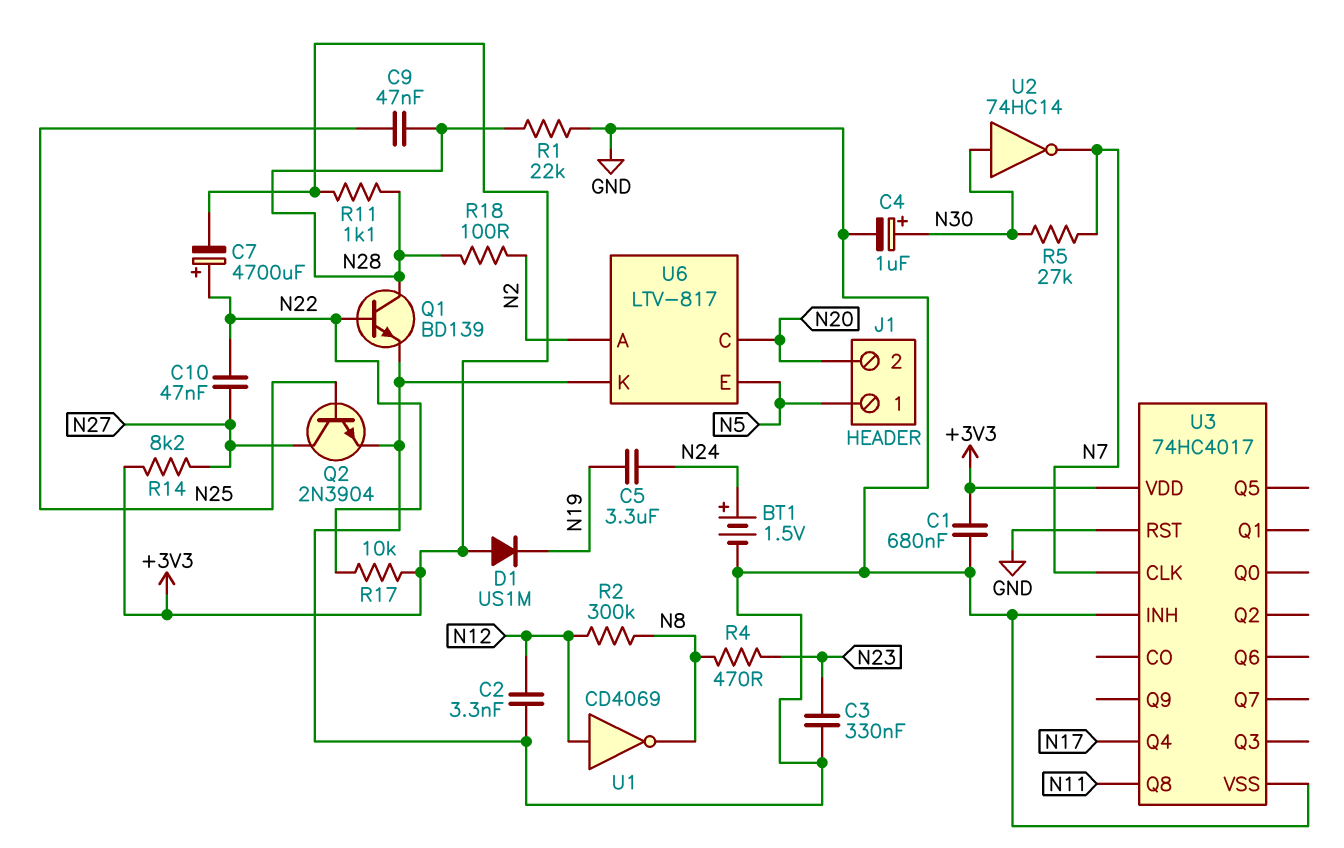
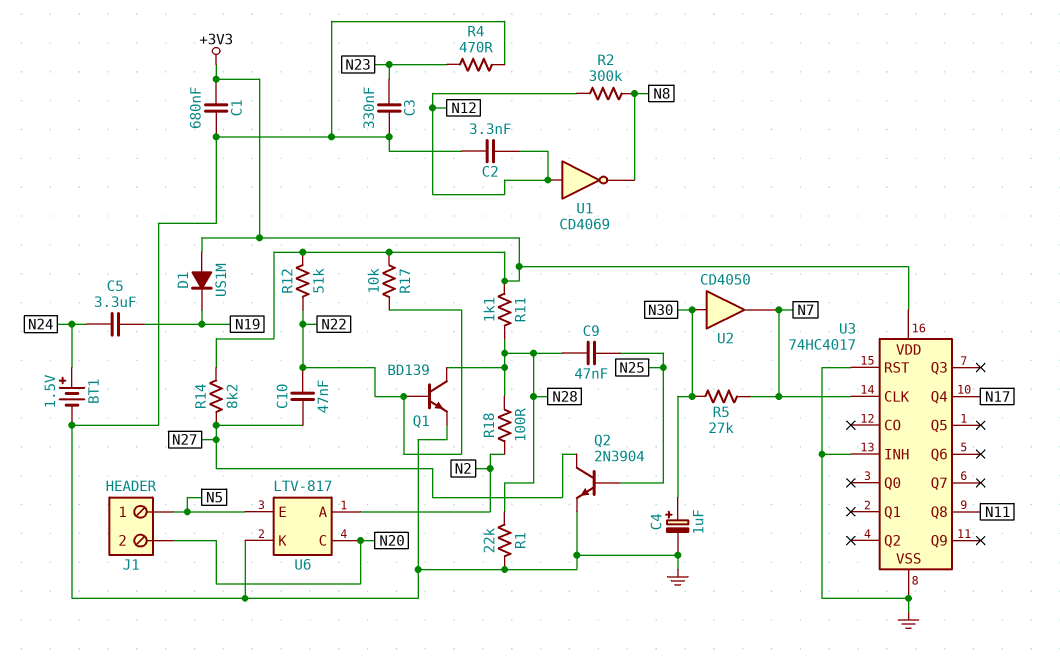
C7: 4700uF (plus N22, minus +3V3) -> none
R4: 470 (N8, N23) -> 470 (GND, N23)
R12: none -> 51k (+3V3, N22)
U2: NOT 74HC14 (in N30, out N7) -> buffer CD4050 (in N30, out N7)

